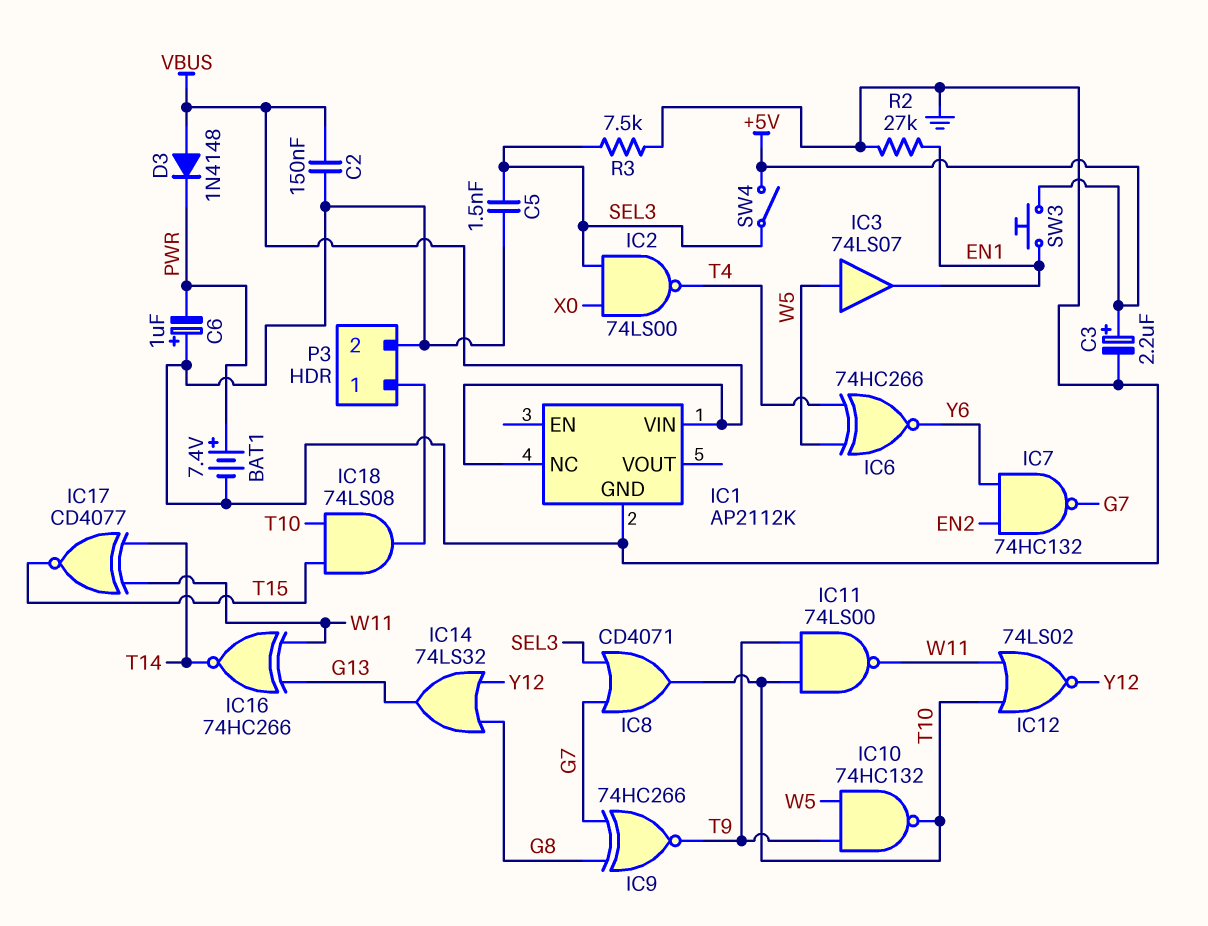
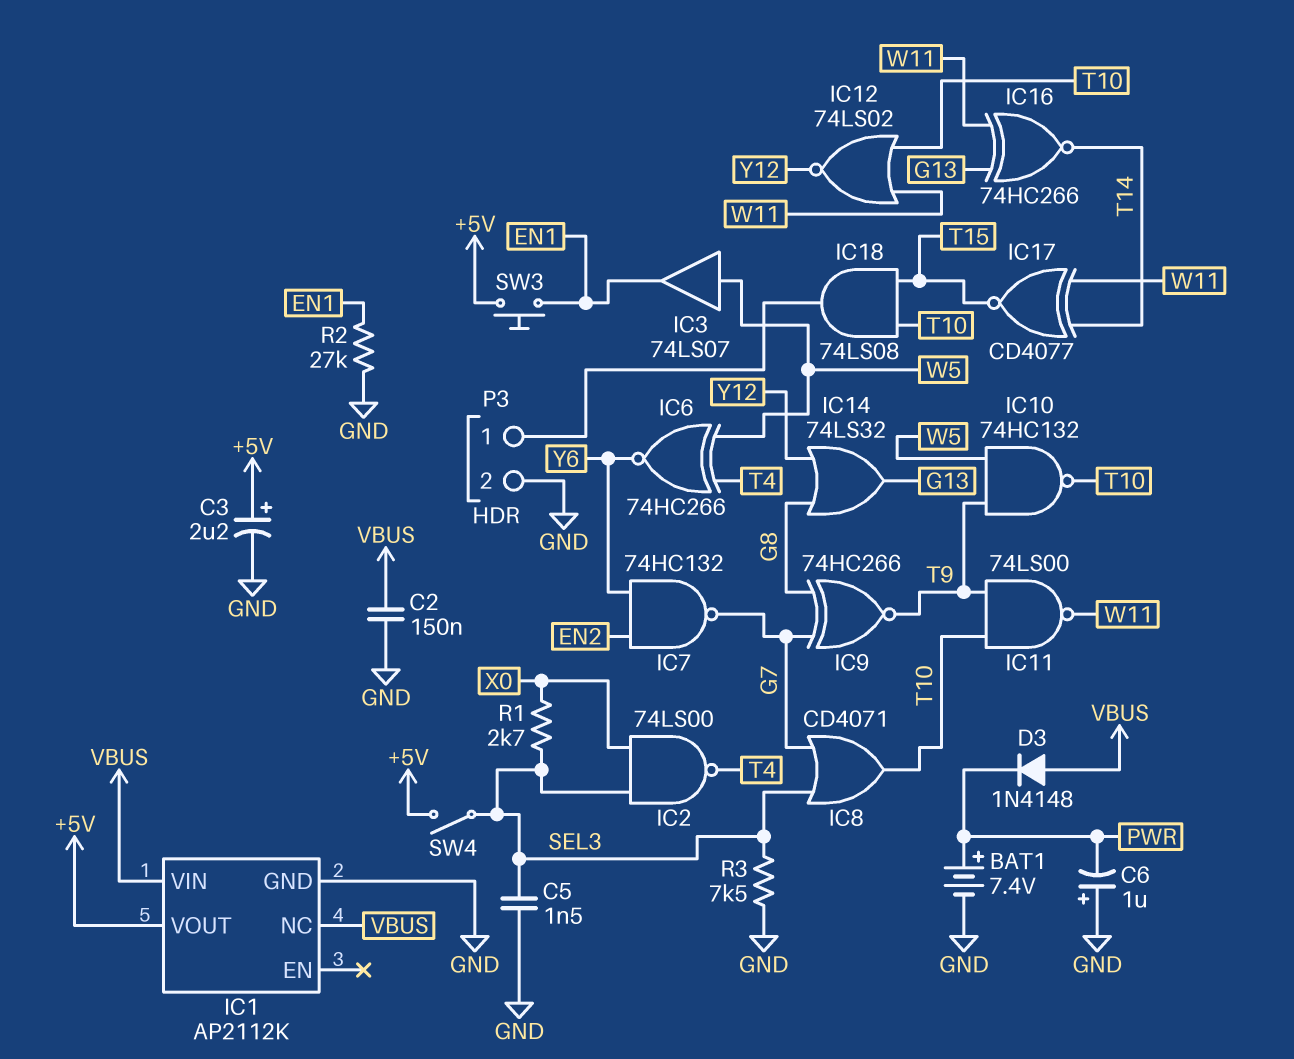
IC1 pin VOUT: none -> +5V
R1: none -> 2.7k (SEL3, X0)

